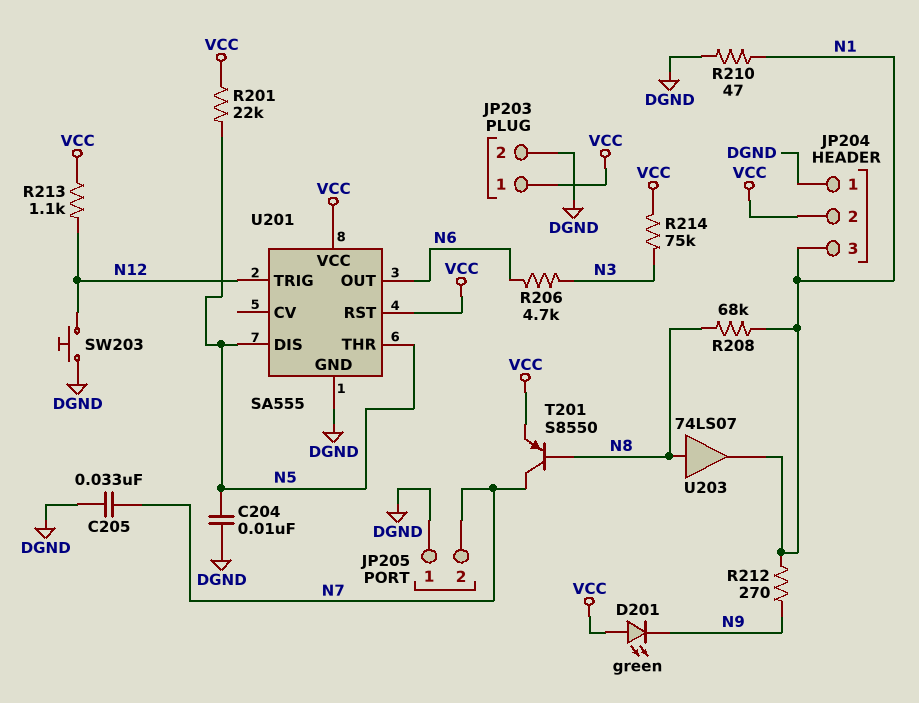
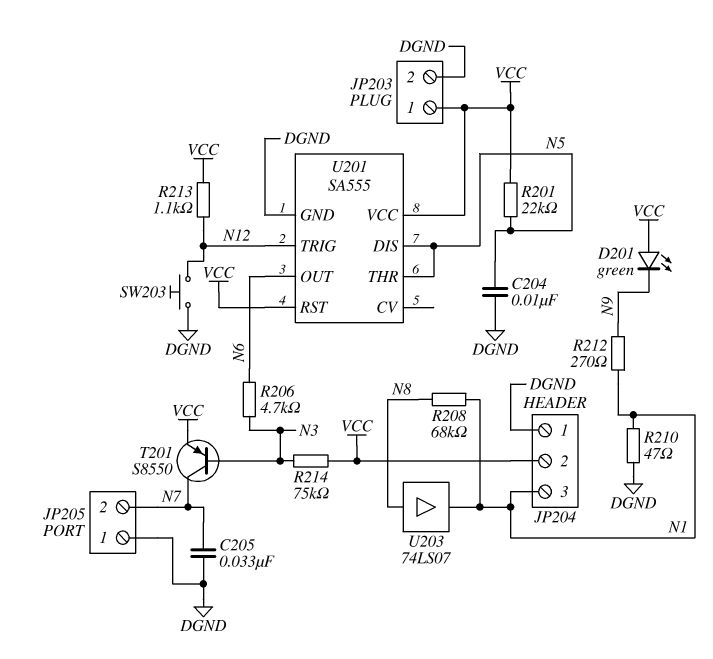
T201: PNP S8550 (B N8, C N7, E VCC) -> PNP S8550 (B N3, C N7, E VCC)

